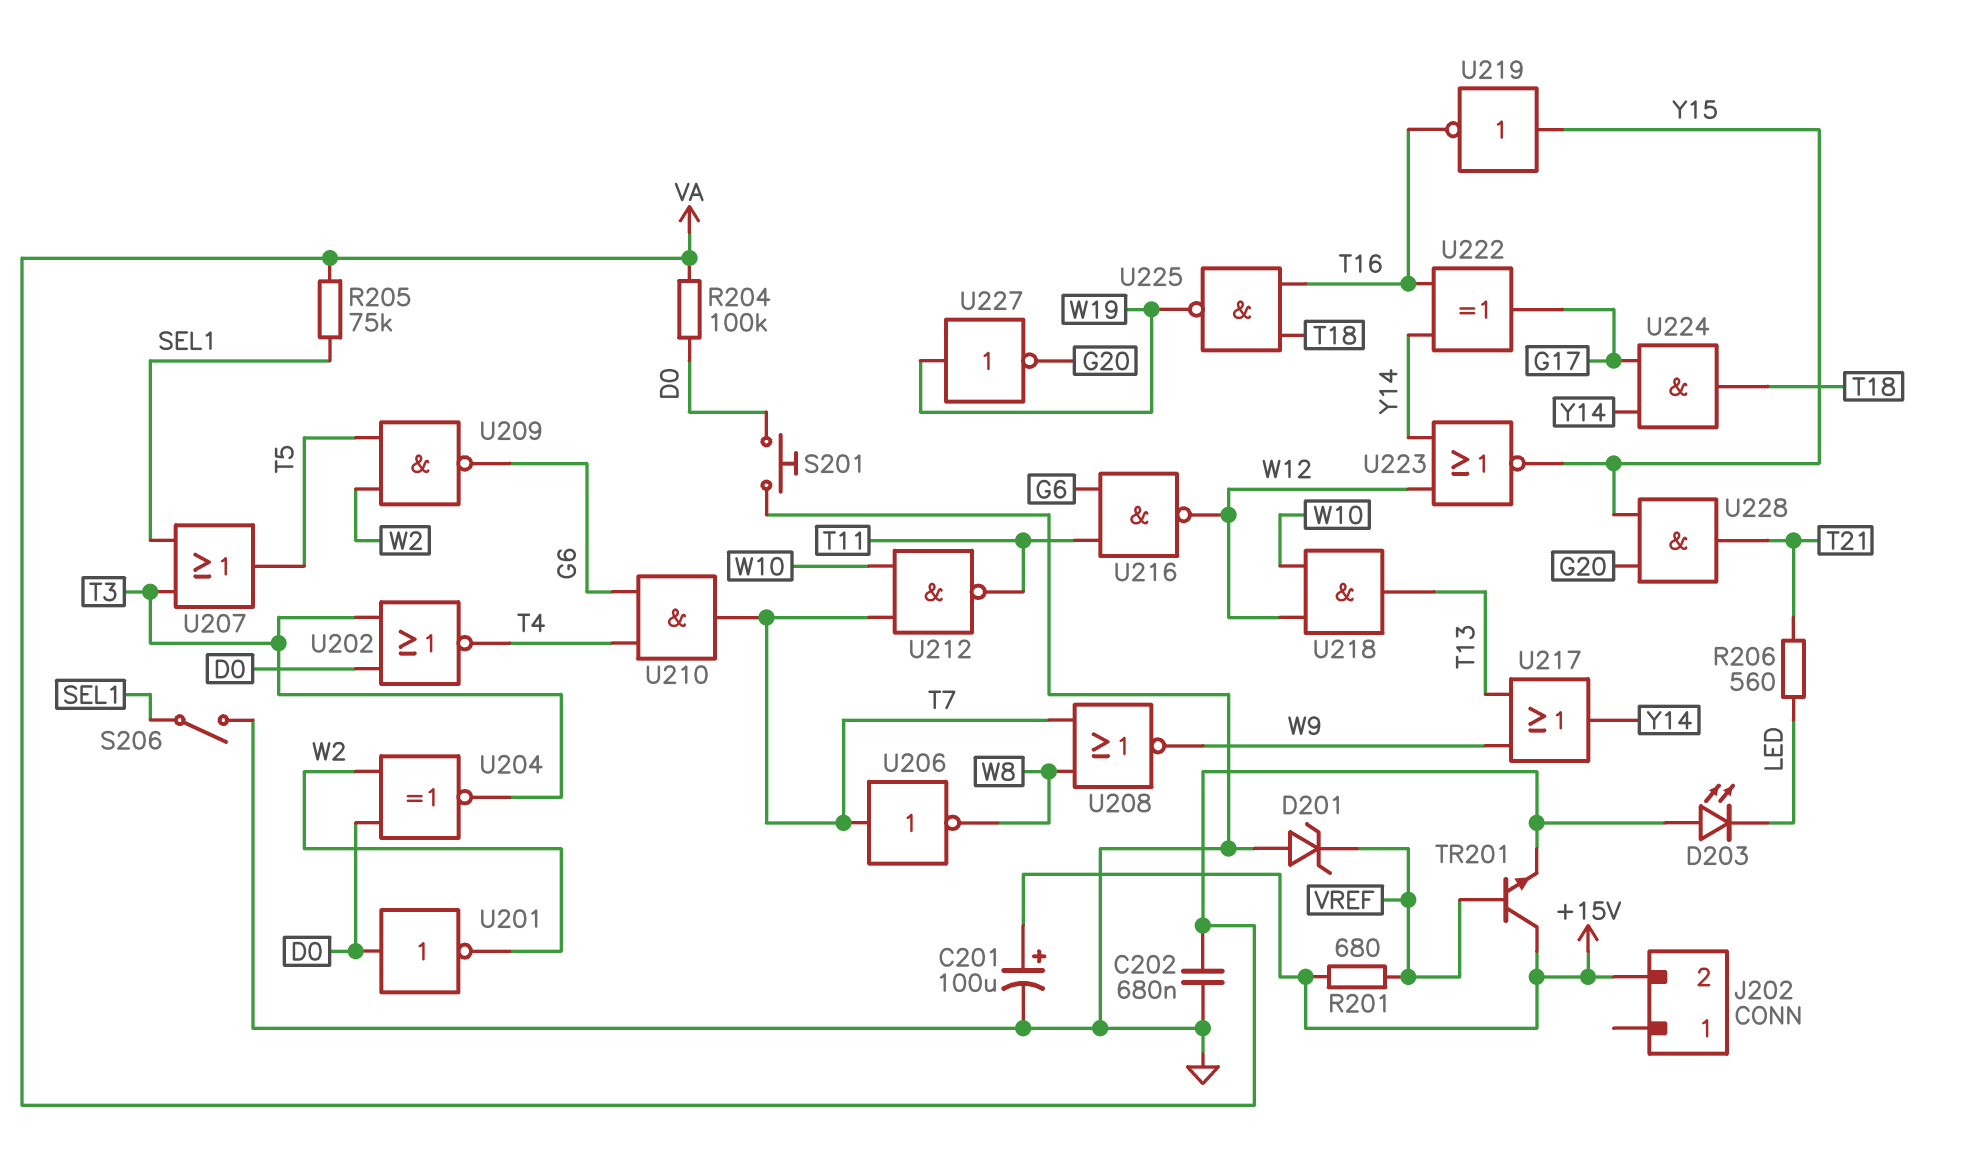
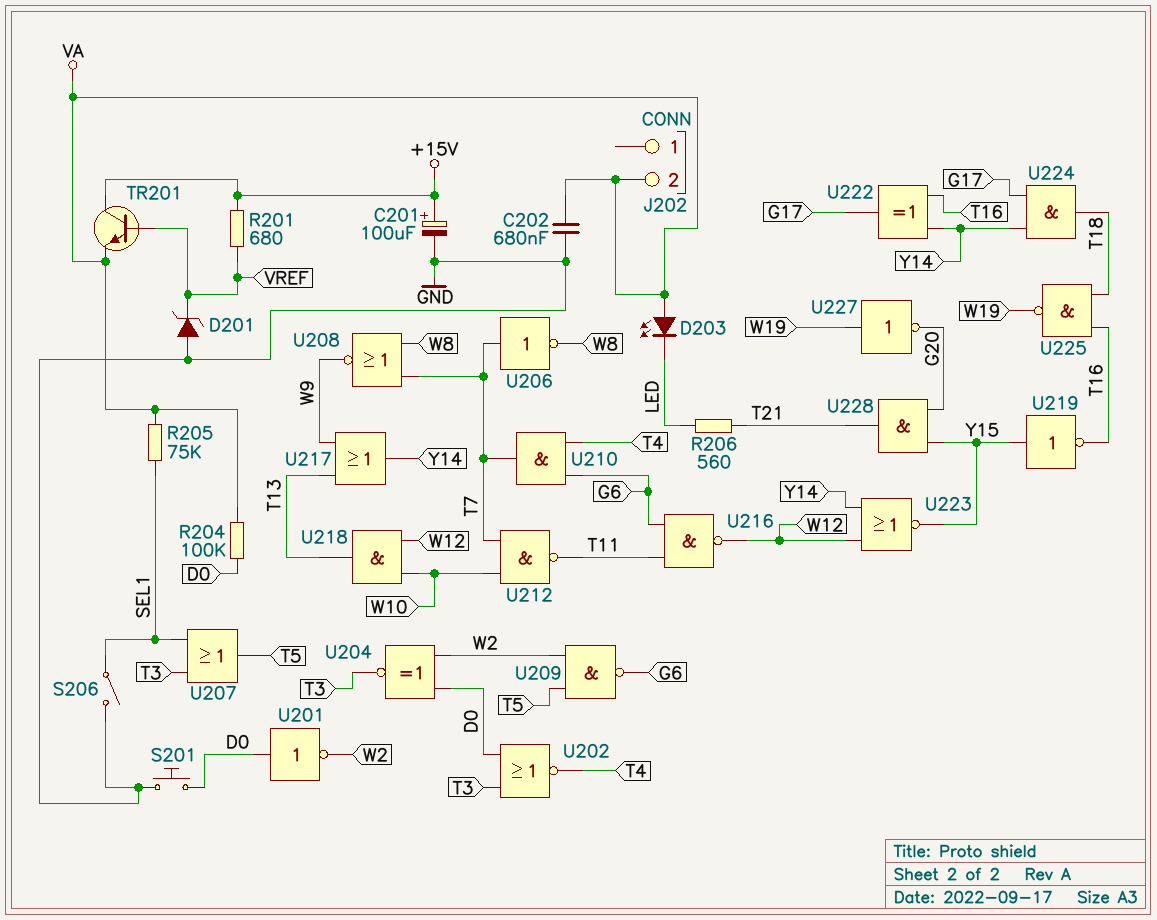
J202 pin 2: +15V -> VA

